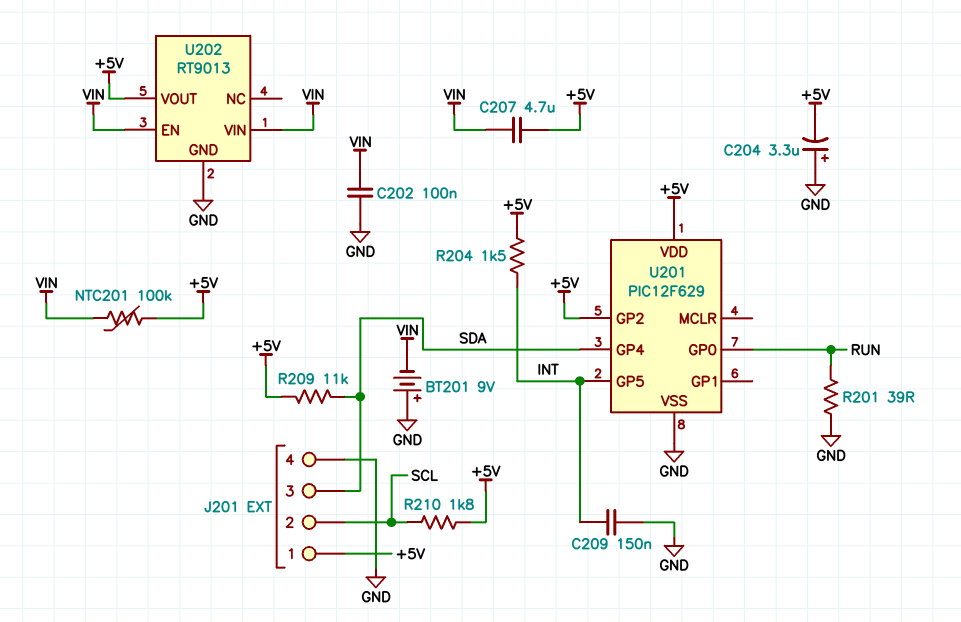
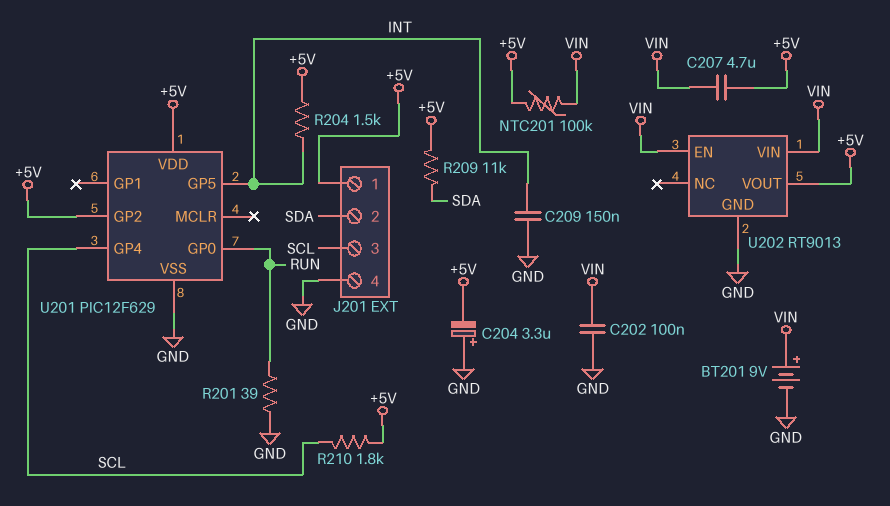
BT201: 9V (plus GND, minus VIN) -> 9V (plus VIN, minus GND)
J201 pin 2: SCL -> SDA
J201 pin 3: SDA -> SCL
U201 pin GP4: SDA -> SCL

